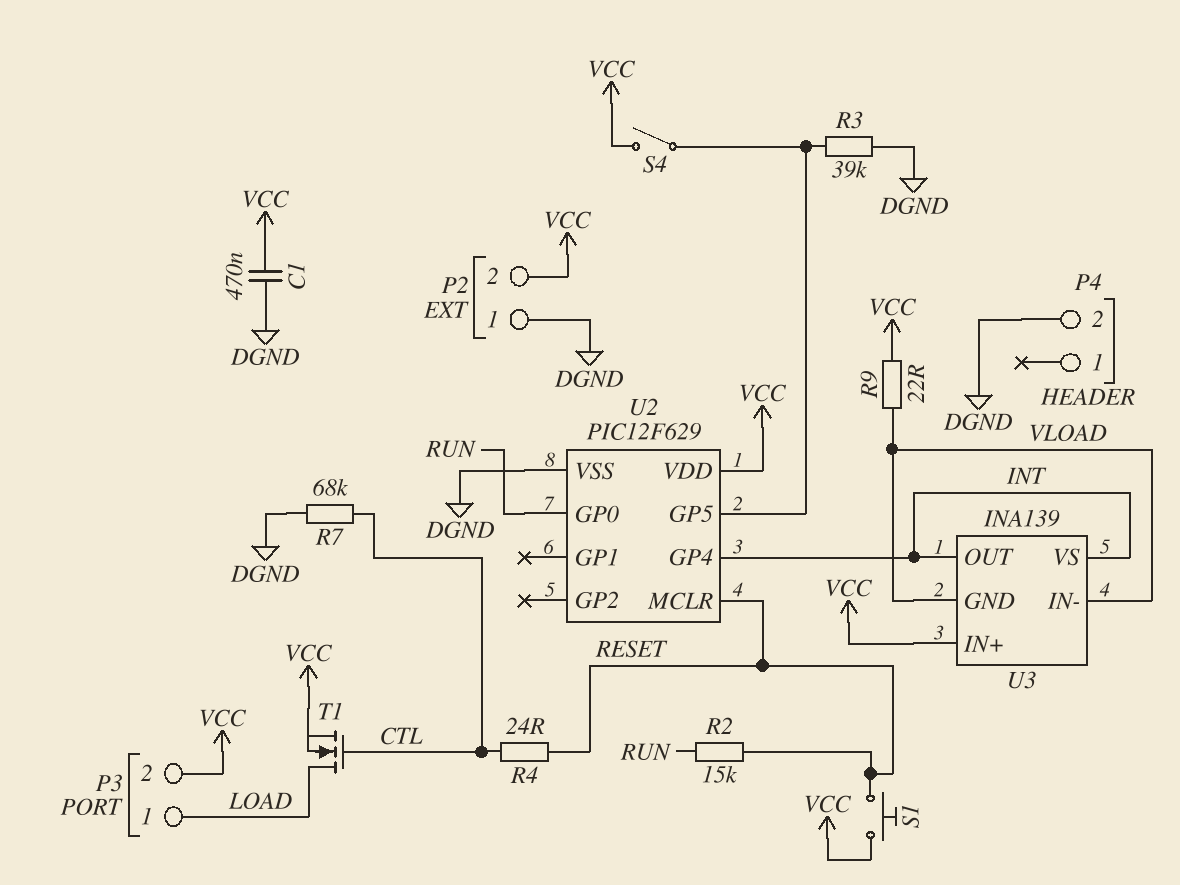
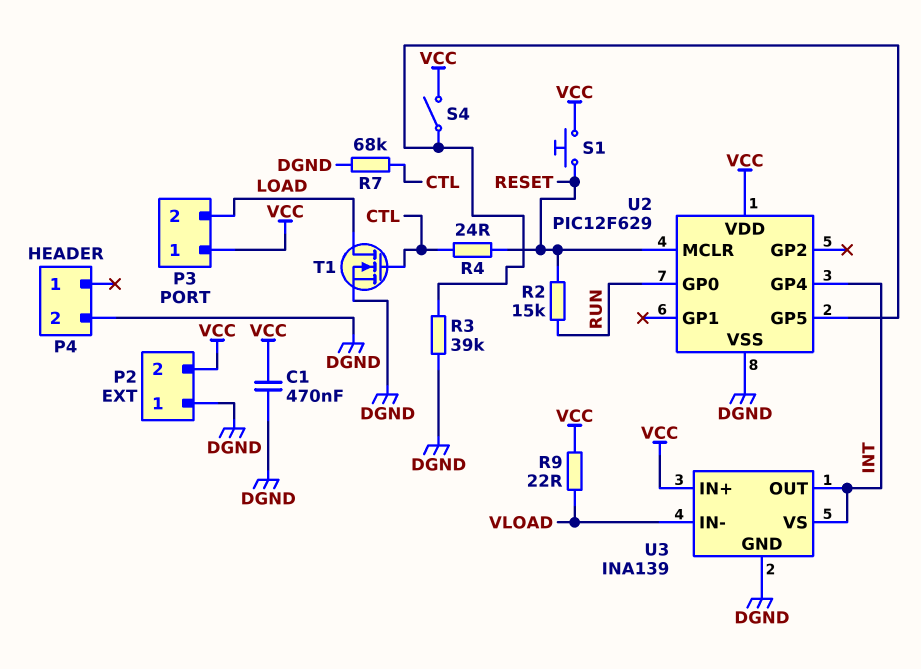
P3 pin 1: LOAD -> VCC
P3 pin 2: VCC -> LOAD
T1: NMOS (G CTL, D LOAD, S VCC) -> NMOS (G CTL, D LOAD, S DGND)
U3 pin GND: VLOAD -> DGND

